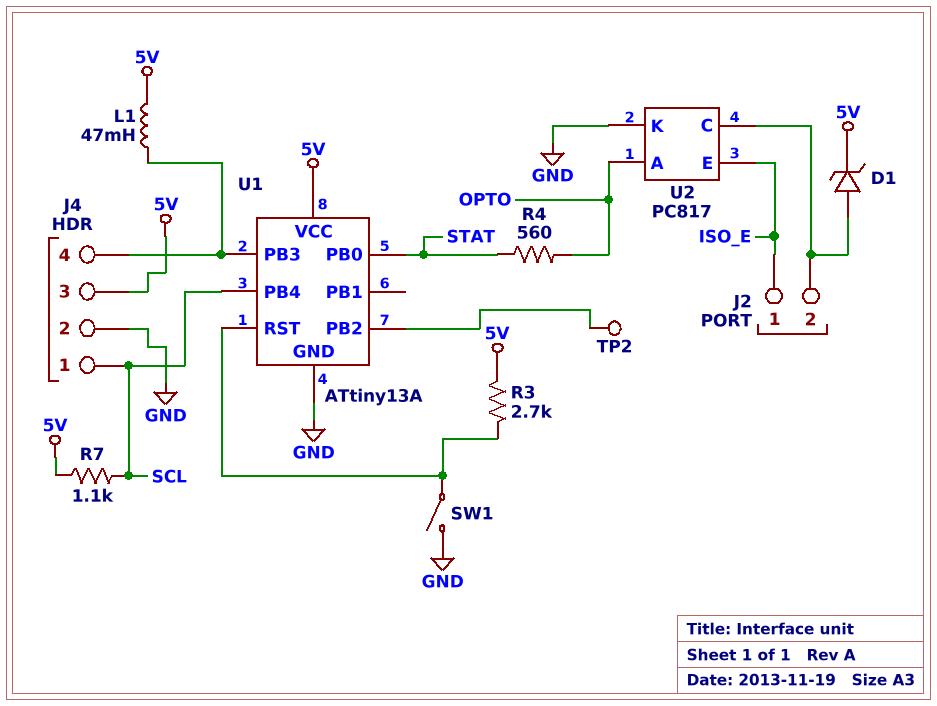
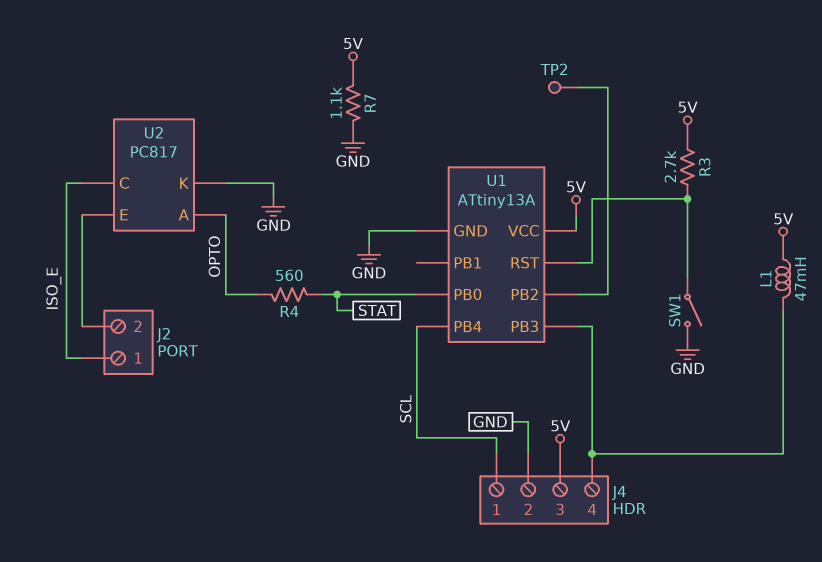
D1: zener (A J2/2, K 5V) -> none
R7: 1.1k (5V, SCL) -> 1.1k (5V, GND)
U2 pin C: J2/2 -> ISO_E
U2 pin E: ISO_E -> J2/2

